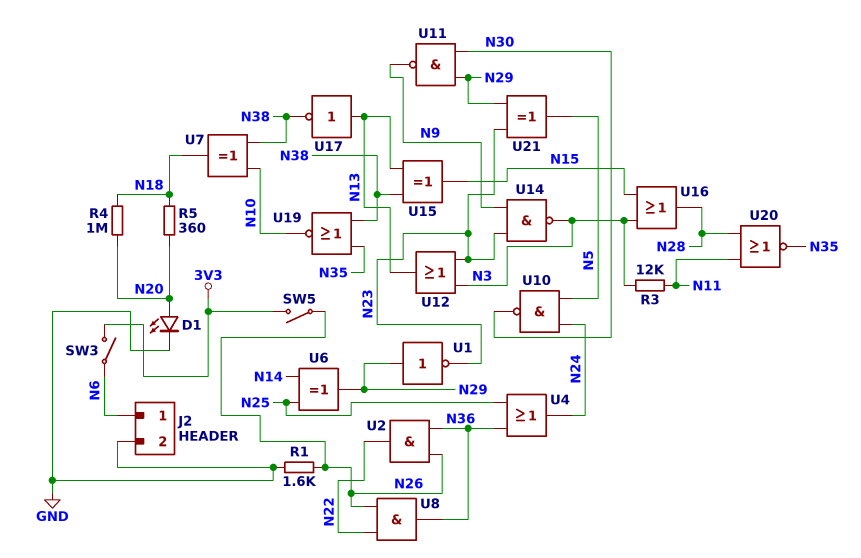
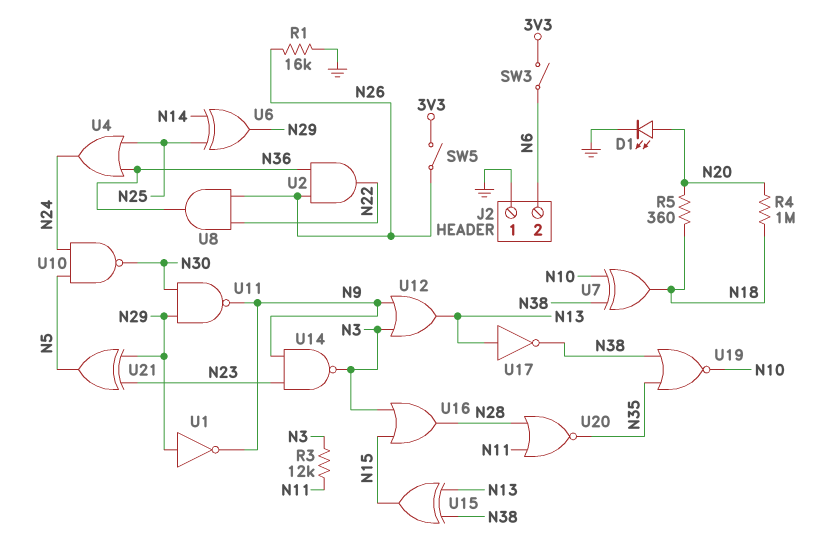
J2 pin 1: N6 -> GND
J2 pin 2: GND -> N6
R1: 1.6k (GND, N26) -> 16k (GND, N26)
U1: NOT (in N29, out N23) -> NOT (in N29, out N9)
U12: OR (in N3, in N23, out N13) -> OR (in N3, in N9, out N13)

